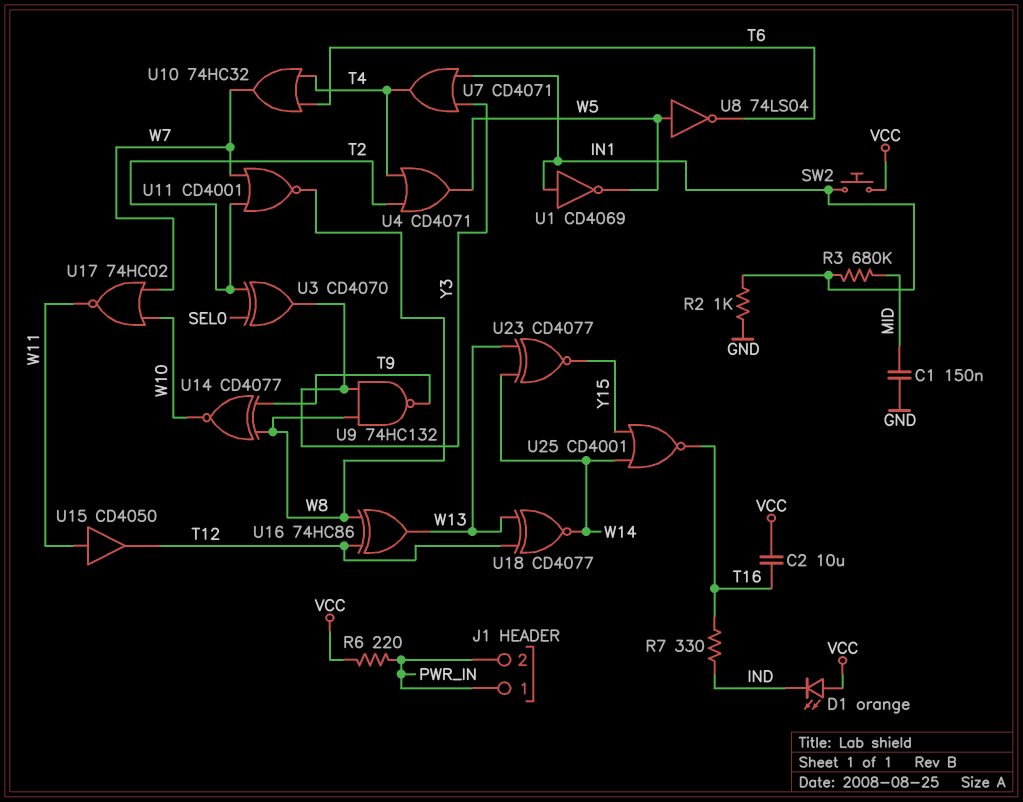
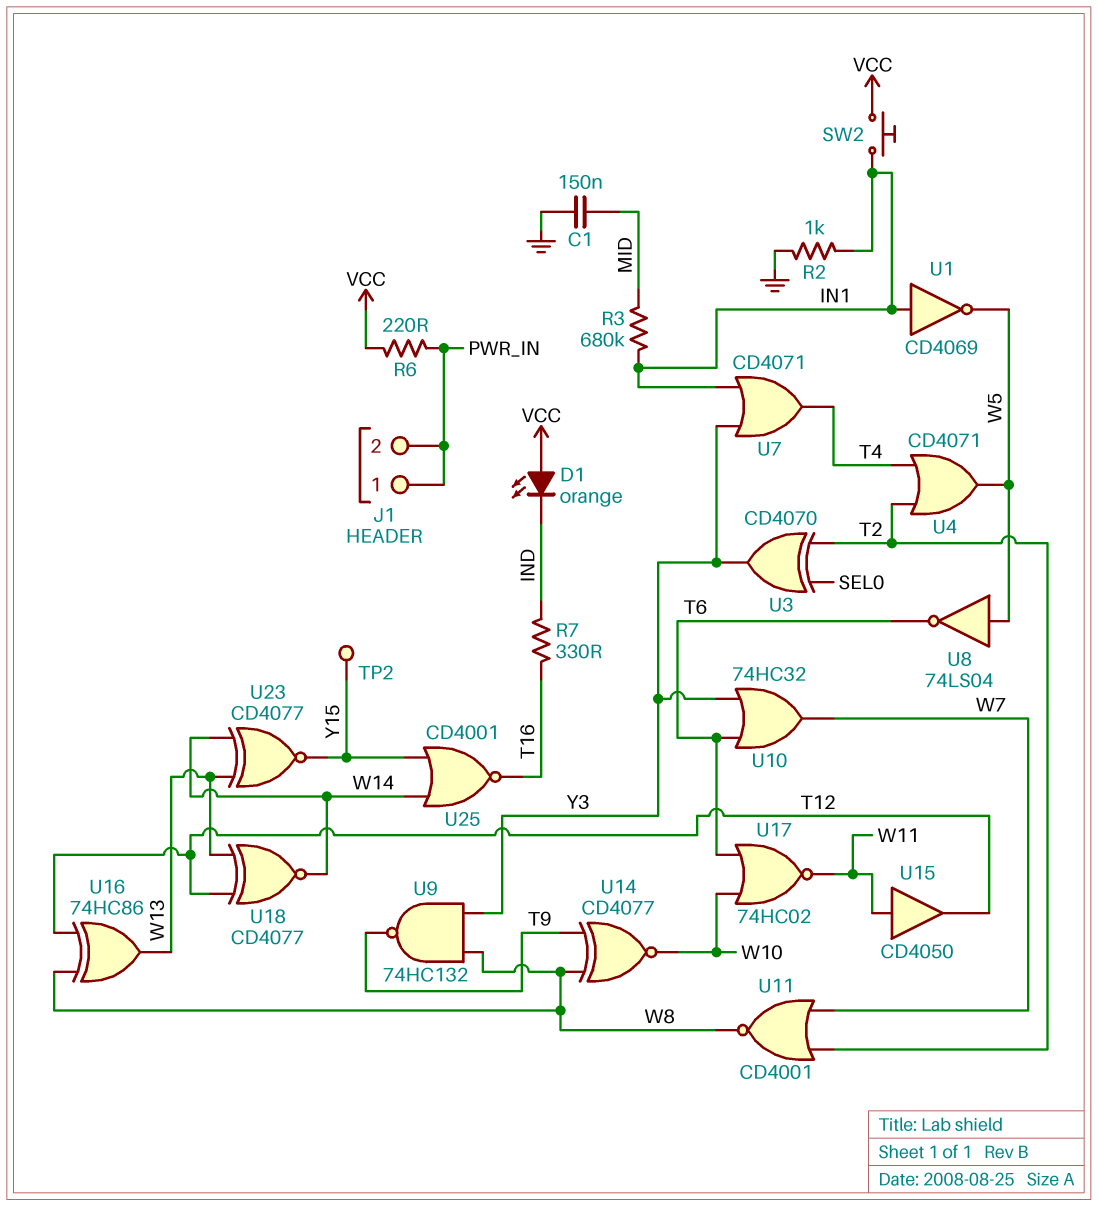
C2: 10uF (T16, VCC) -> none
TP2: none -> test point (Y15)
U10: OR 74HC32 (in T4, in T6, out W7) -> OR 74HC32 (in T6, in Y3, out W7)
U17: NOR 74HC02 (in W7, in W10, out W11) -> NOR 74HC02 (in T6, in W10, out W11)

